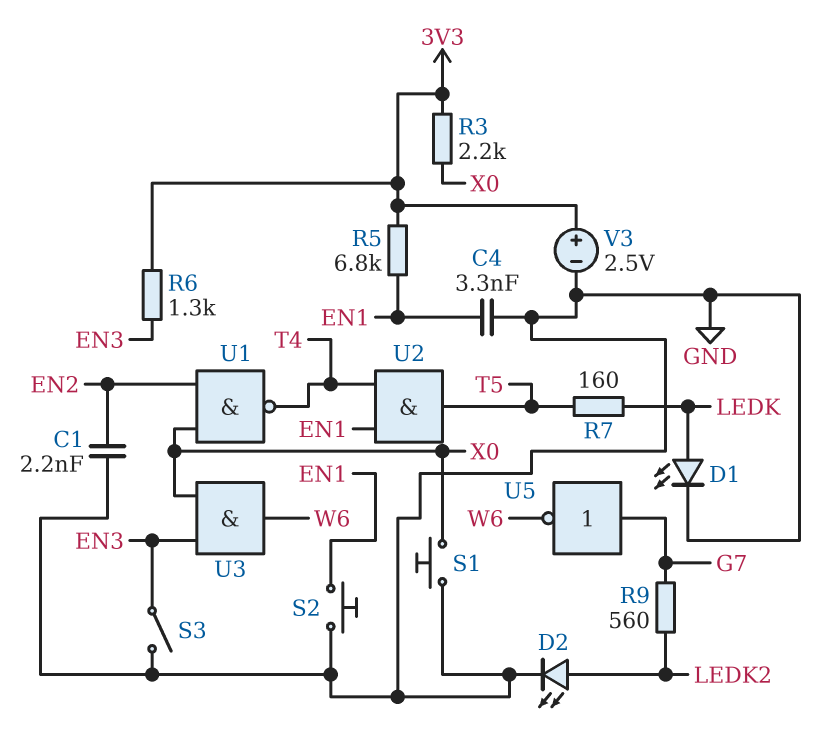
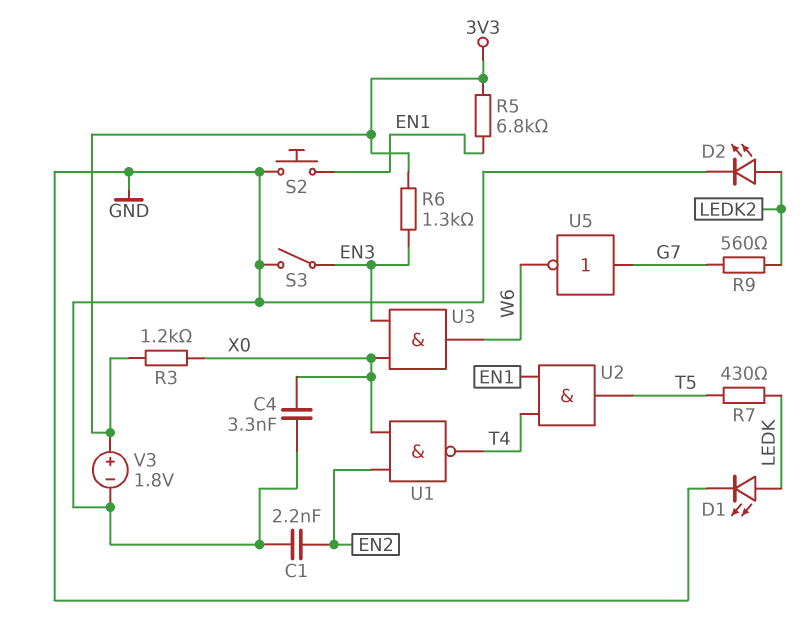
C4: 3.3nF (EN1, GND) -> 3.3nF (GND, X0)
R3: 2.2k (3V3, X0) -> 1.2k (3V3, X0)
R7: 160 (LEDK, T5) -> 430 (LEDK, T5)
S1: button (GND, X0) -> none
V3: 2.5V (plus 3V3, minus GND) -> 1.8V (plus 3V3, minus GND)

